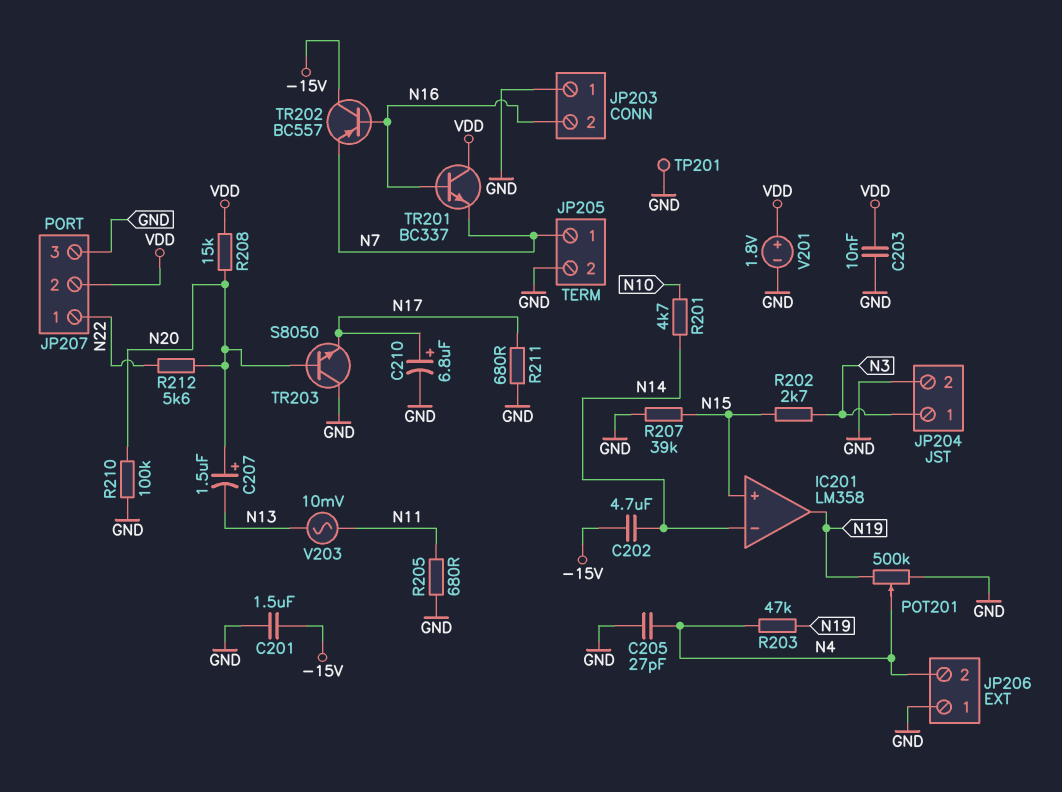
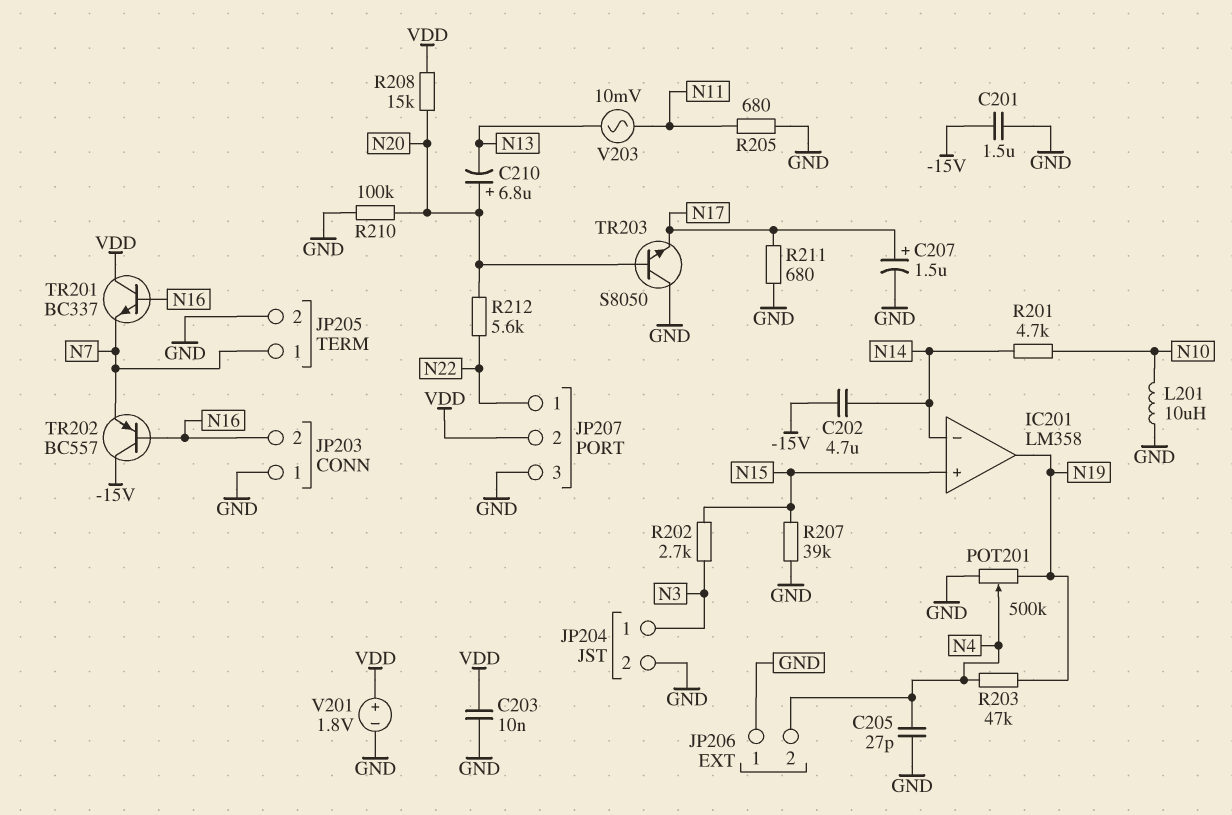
C207: 1.5uF (plus N20, minus N13) -> 1.5uF (plus N17, minus GND)
C210: 6.8uF (plus N17, minus GND) -> 6.8uF (plus N20, minus N13)
L201: none -> 10uH (GND, N10)
TP201: test point (GND) -> none

